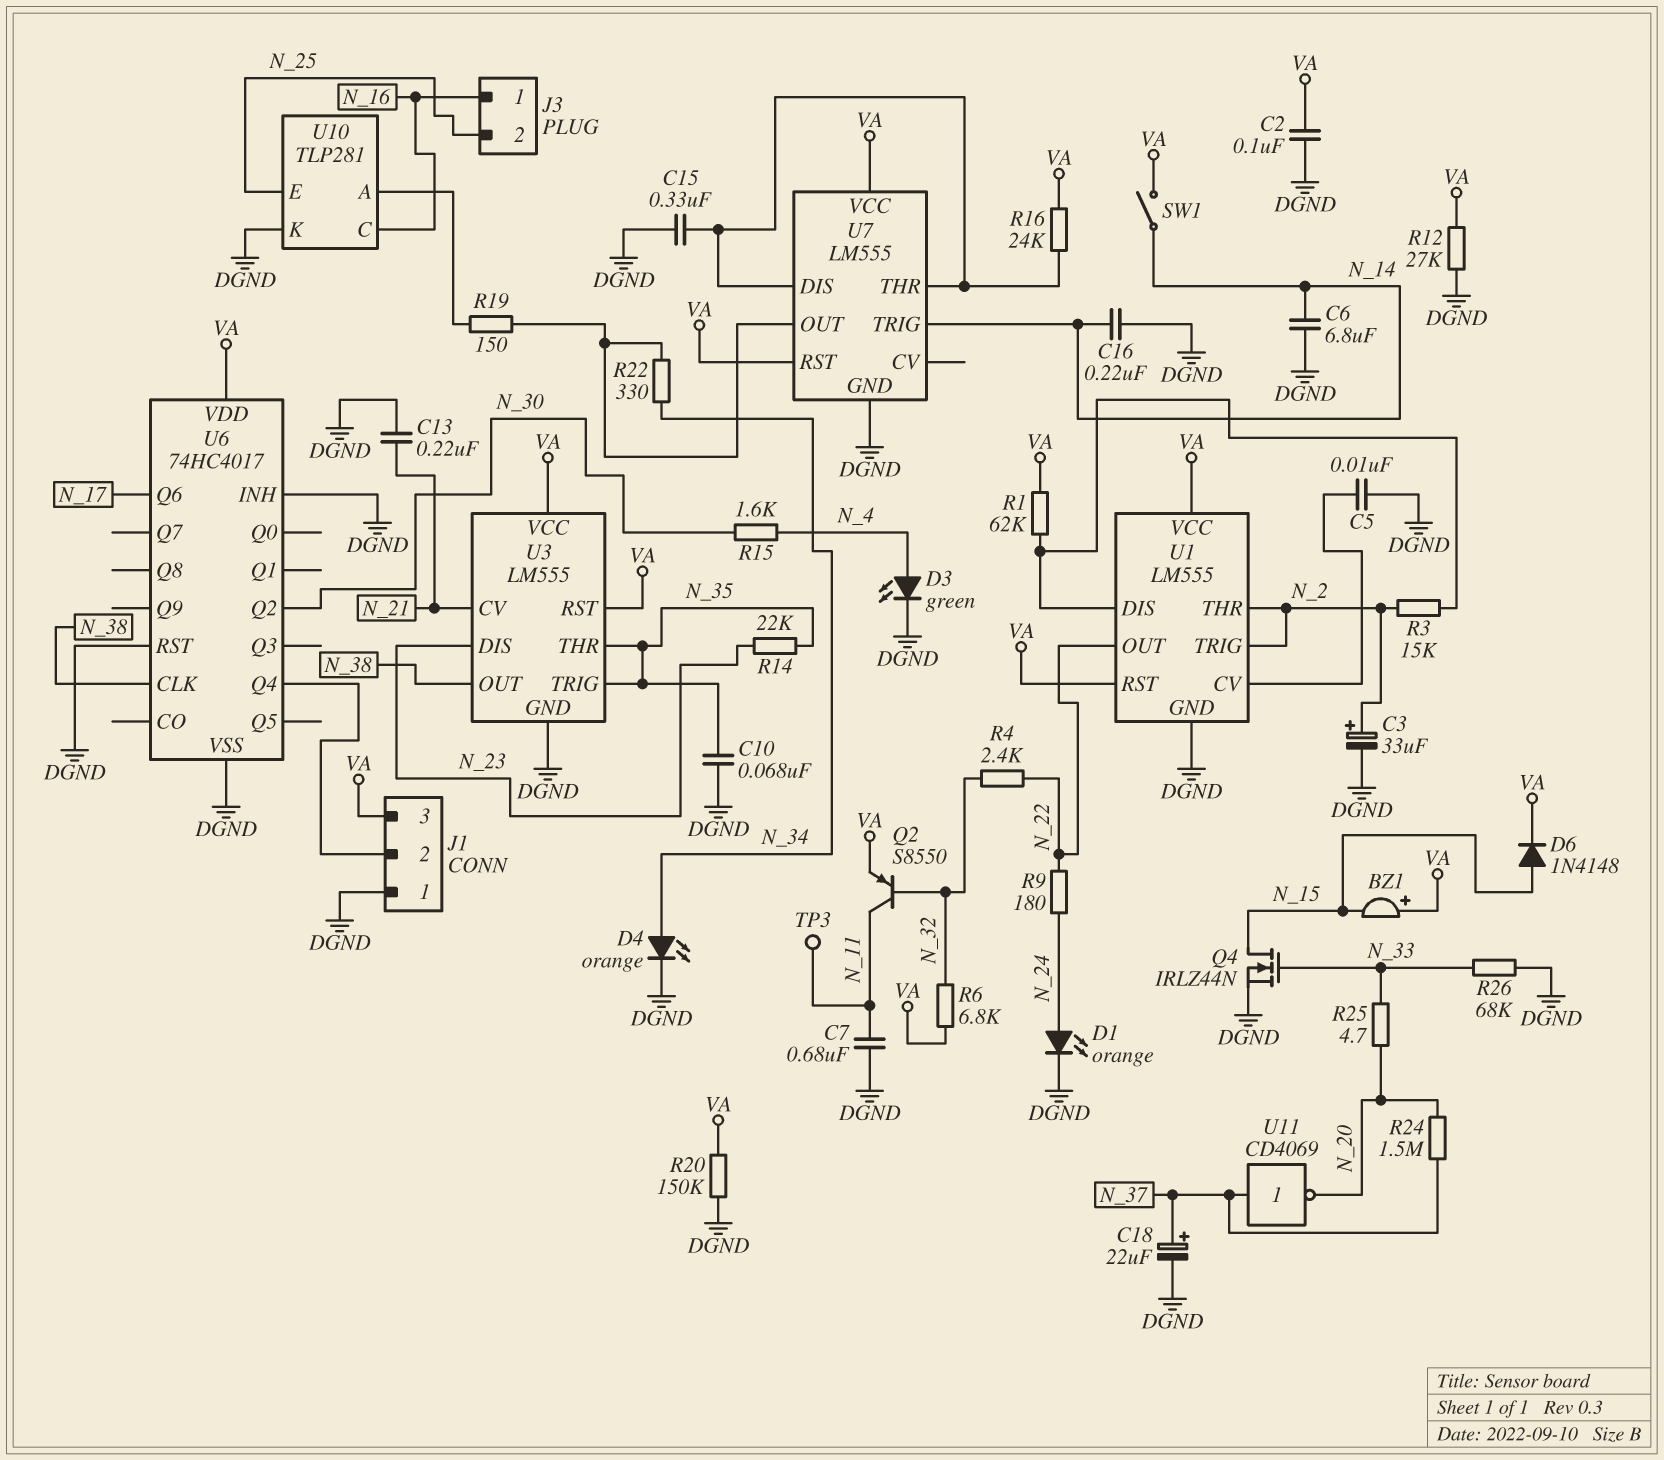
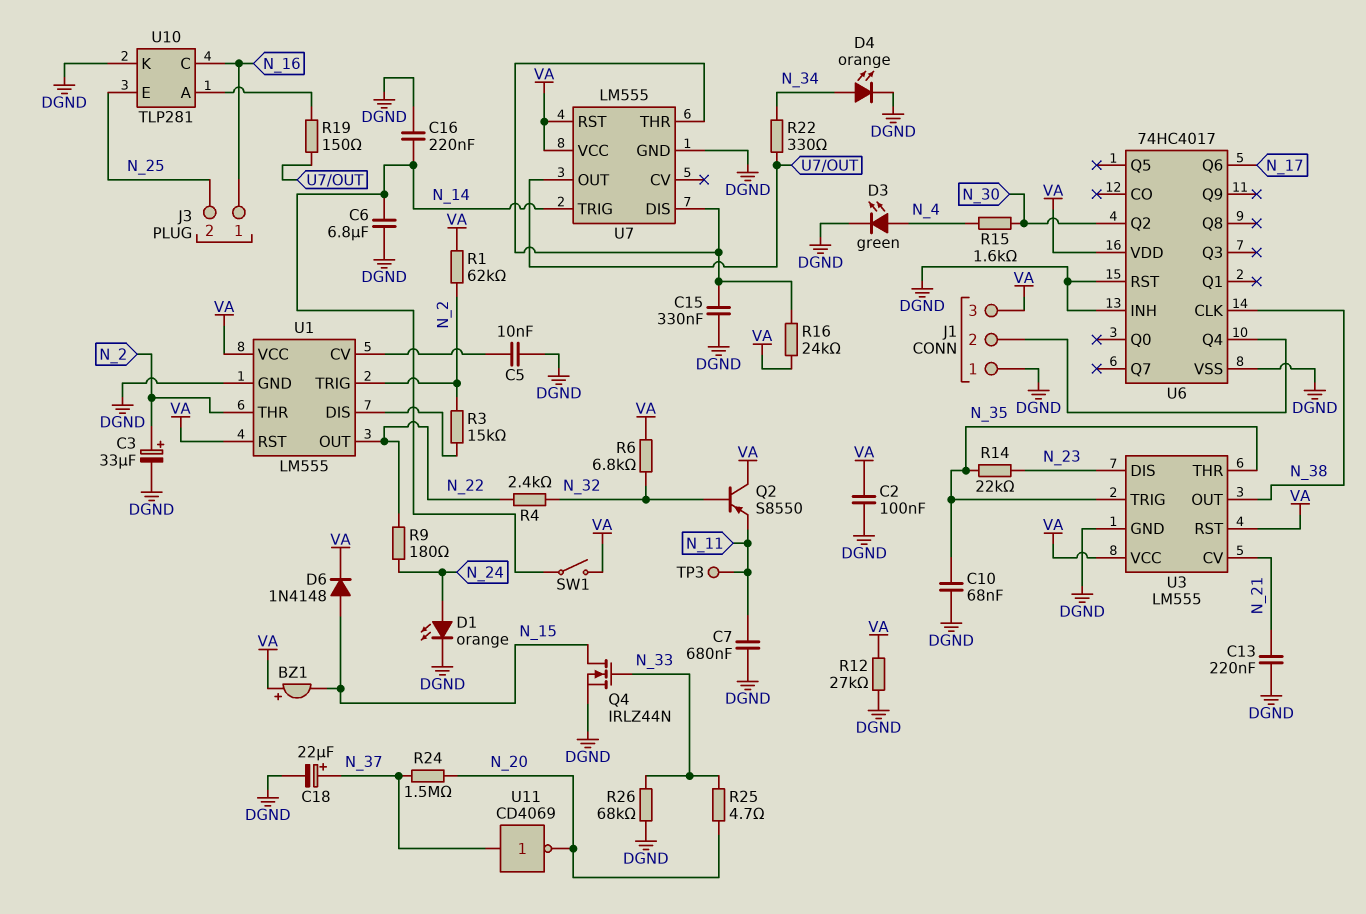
Q2: PNP S8550 (B N_32, C N_11, E VA) -> PNP S8550 (B N_32, C VA, E N_11)
R1: 62k (U1/DIS, VA) -> 62k (N_2, VA)
R20: 150k (DGND, VA) -> none

